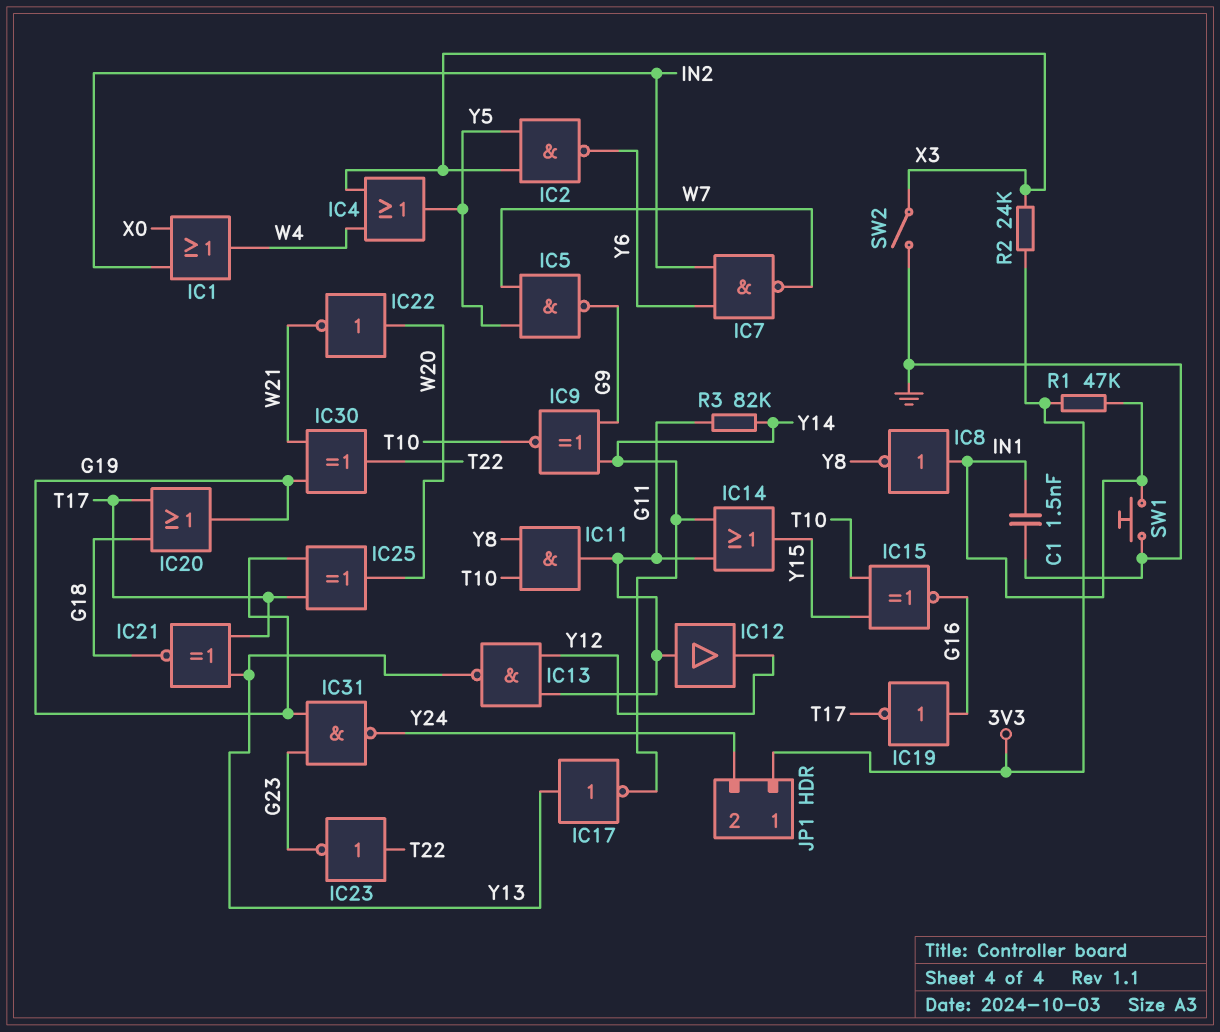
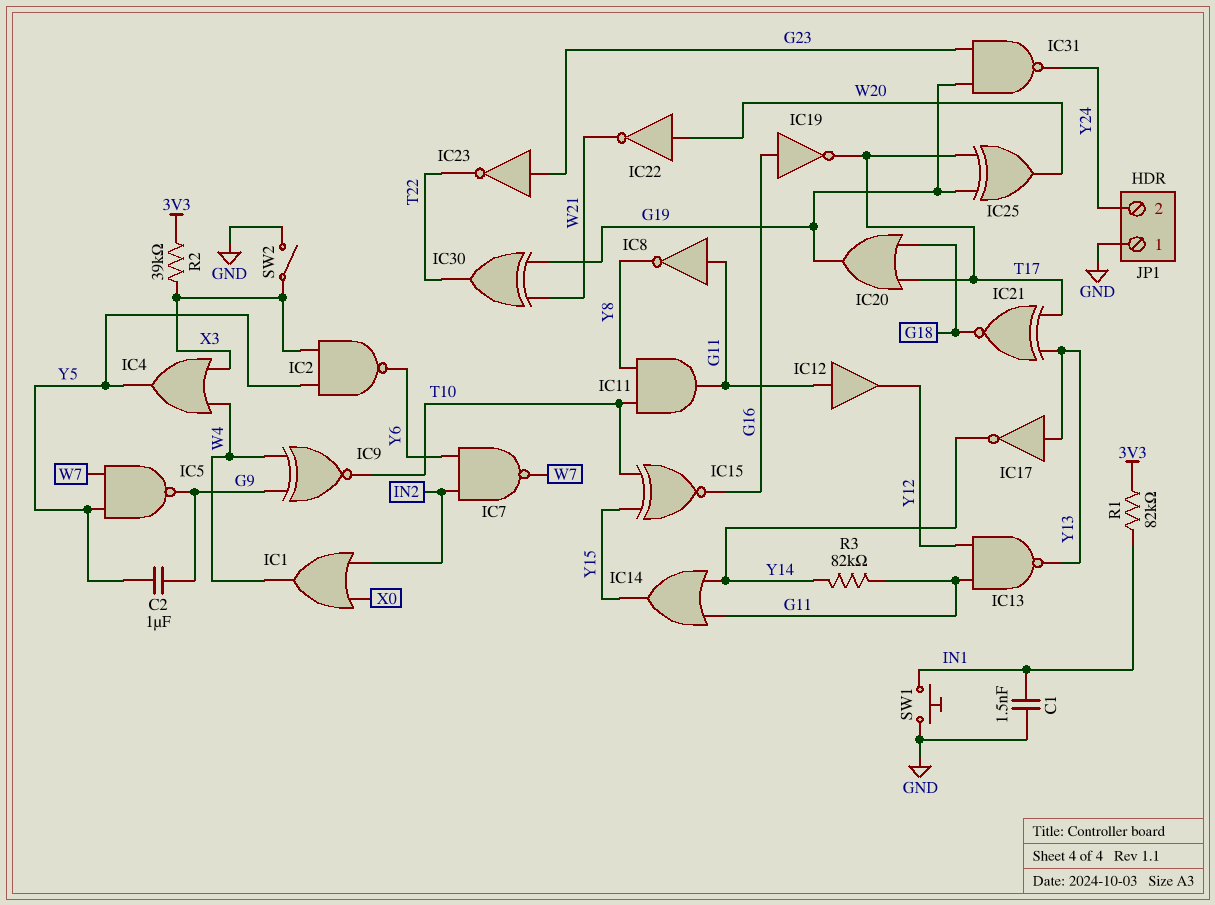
C2: none -> 1uF (G9, Y5)
IC8: NOT (in IN1, out Y8) -> NOT (in G11, out Y8)
IC9: XNOR (in G9, in Y14, out T10) -> XNOR (in G9, in W4, out T10)
IC23: NOT (in T22, out G23) -> NOT (in G23, out T22)
JP1 pin 1: 3V3 -> GND
R1: 47k (3V3, IN1) -> 82k (3V3, IN1)
R2: 24k (3V3, X3) -> 39k (3V3, X3)

